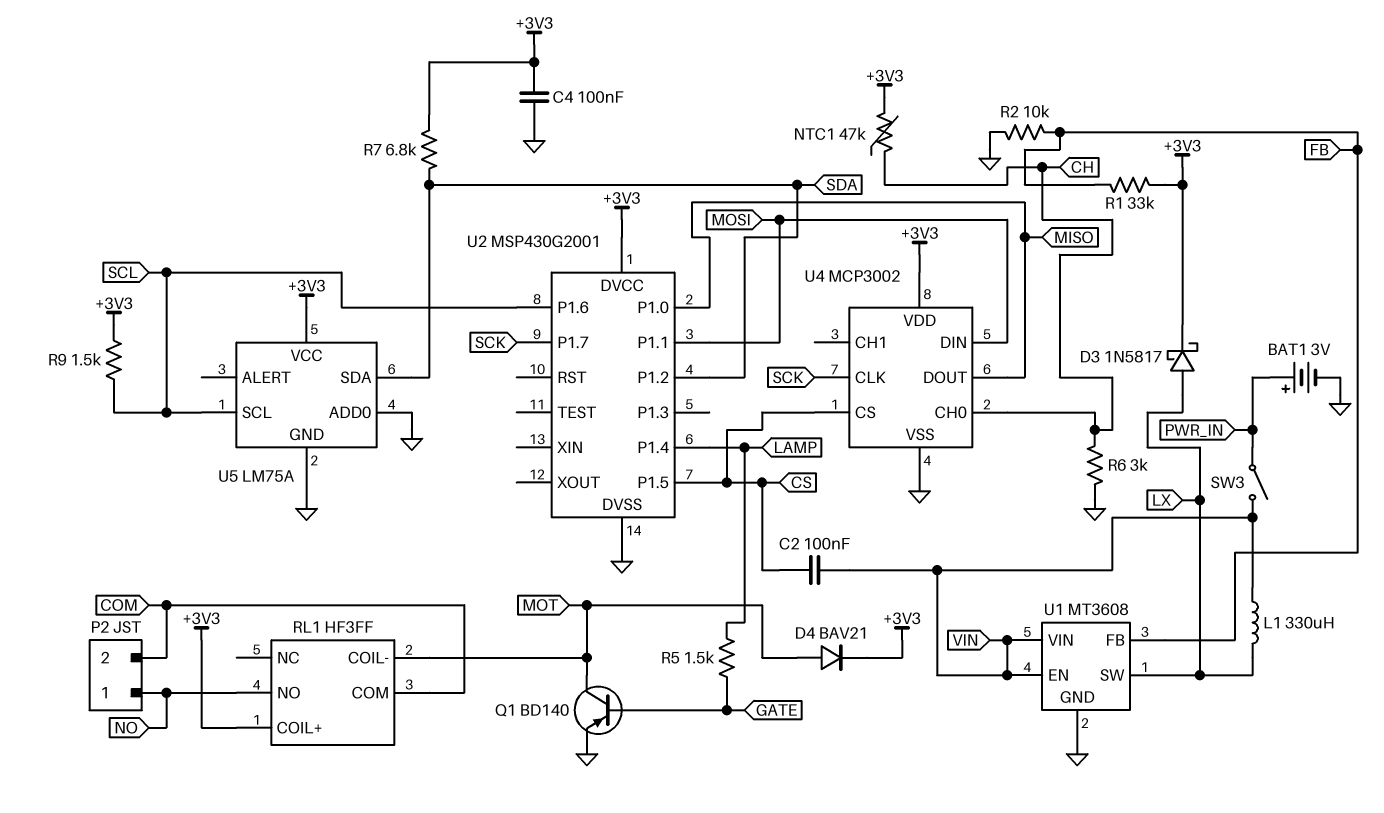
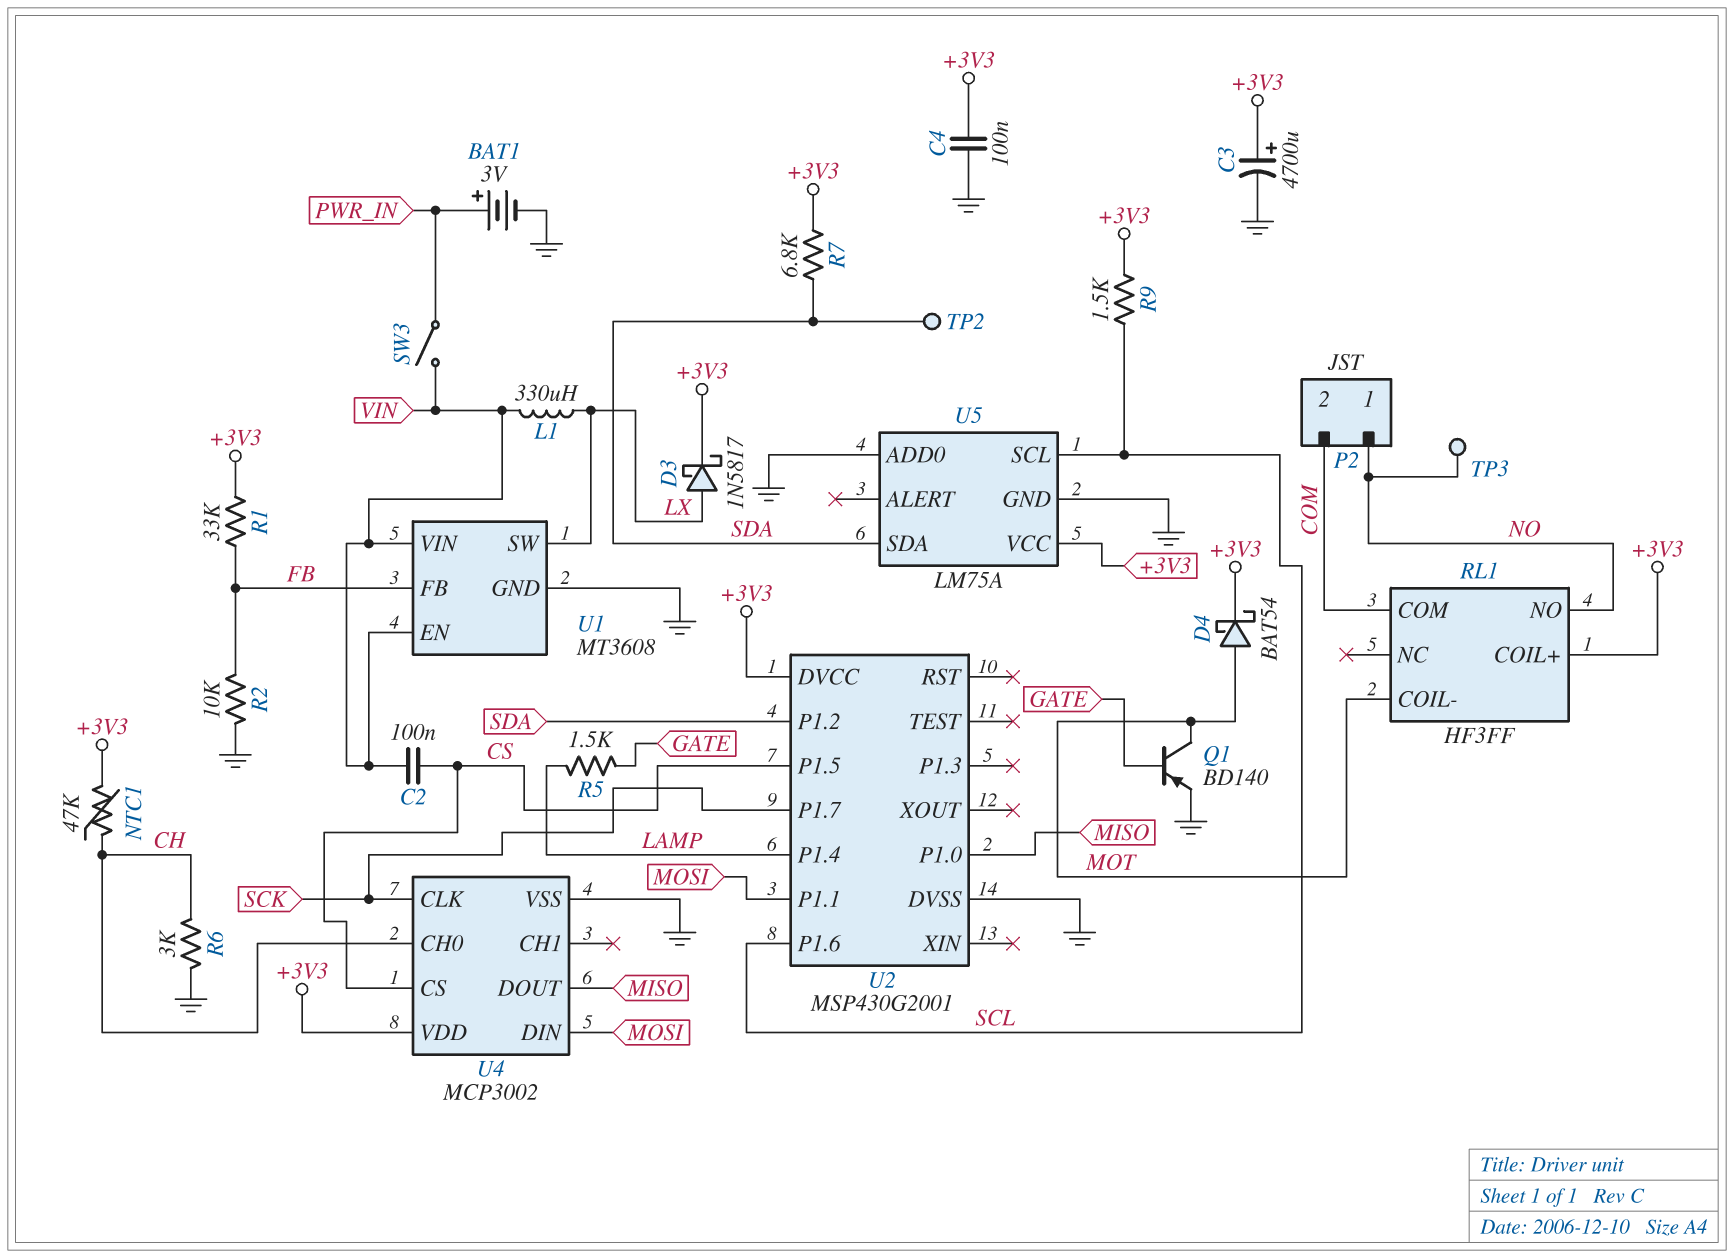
C3: none -> 4700uF (plus +3V3, minus GND)
D4: diode BAV21 (A MOT, K +3V3) -> schottky BAT54 (A MOT, K +3V3)
TP2: none -> test point (SDA)
TP3: none -> test point (NO)

